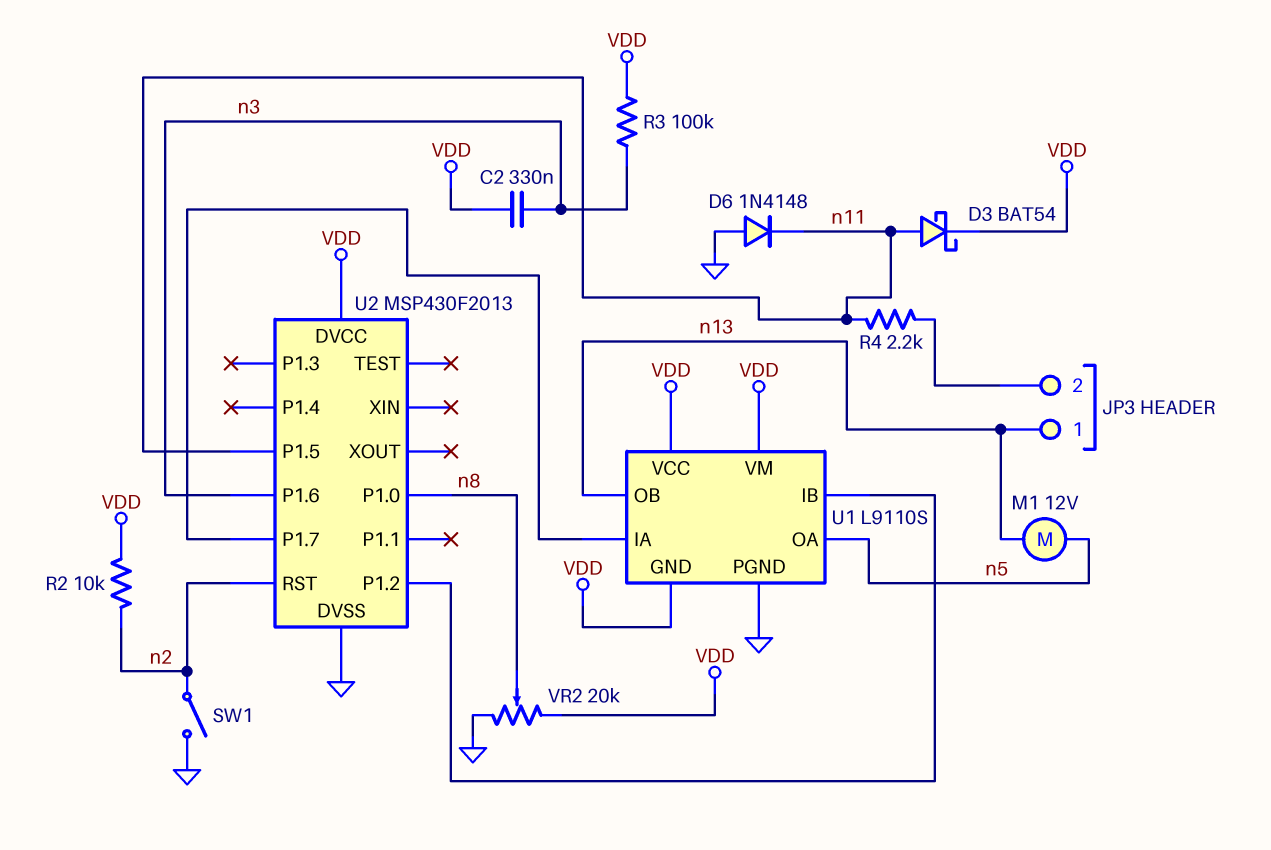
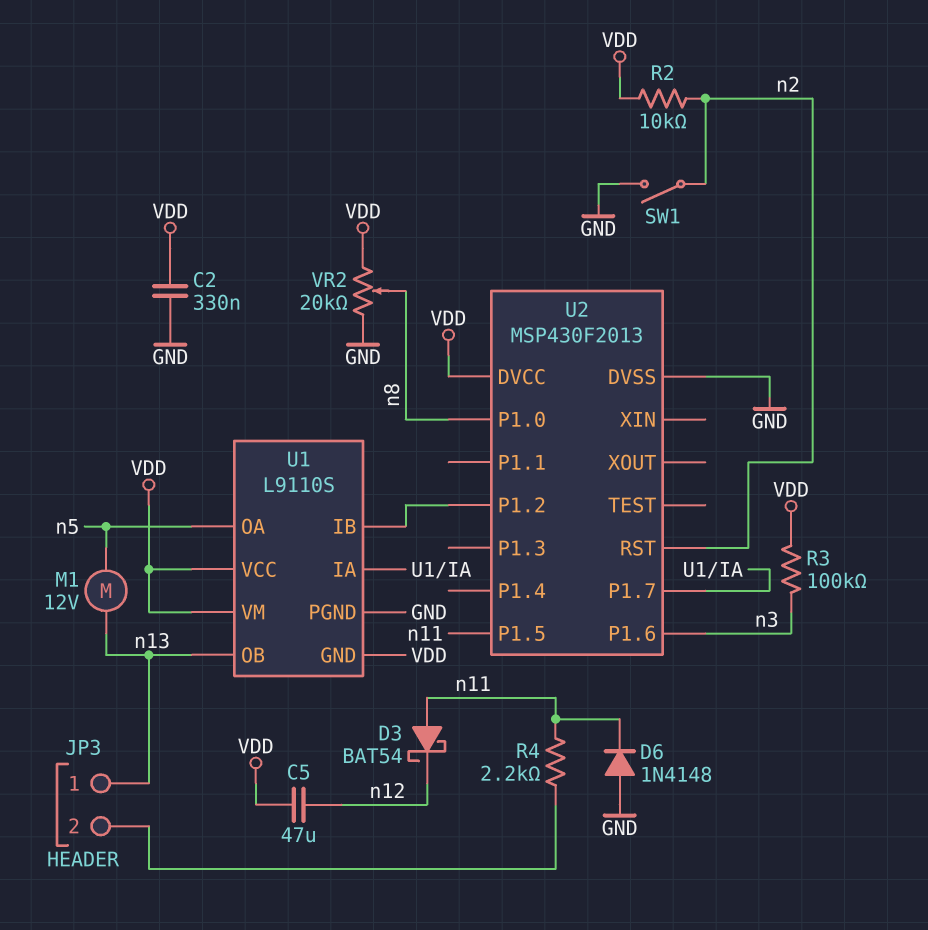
C2: 330nF (VDD, n3) -> 330nF (GND, VDD)
C5: none -> 47uF (VDD, n12)
D3: schottky BAT54 (A n11, K VDD) -> schottky BAT54 (A n11, K n12)

